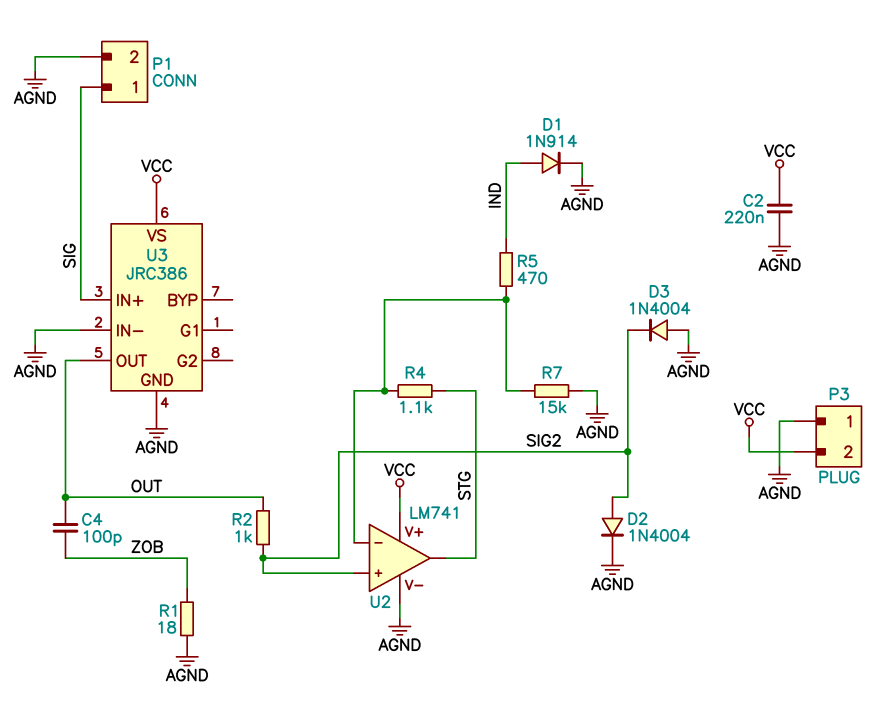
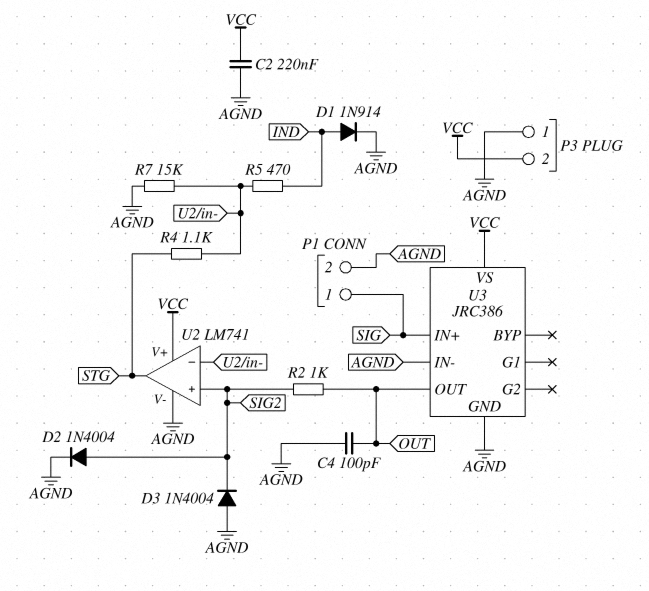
C4: 100pF (OUT, ZOB) -> 100pF (AGND, OUT)
R1: 18 (AGND, ZOB) -> none

